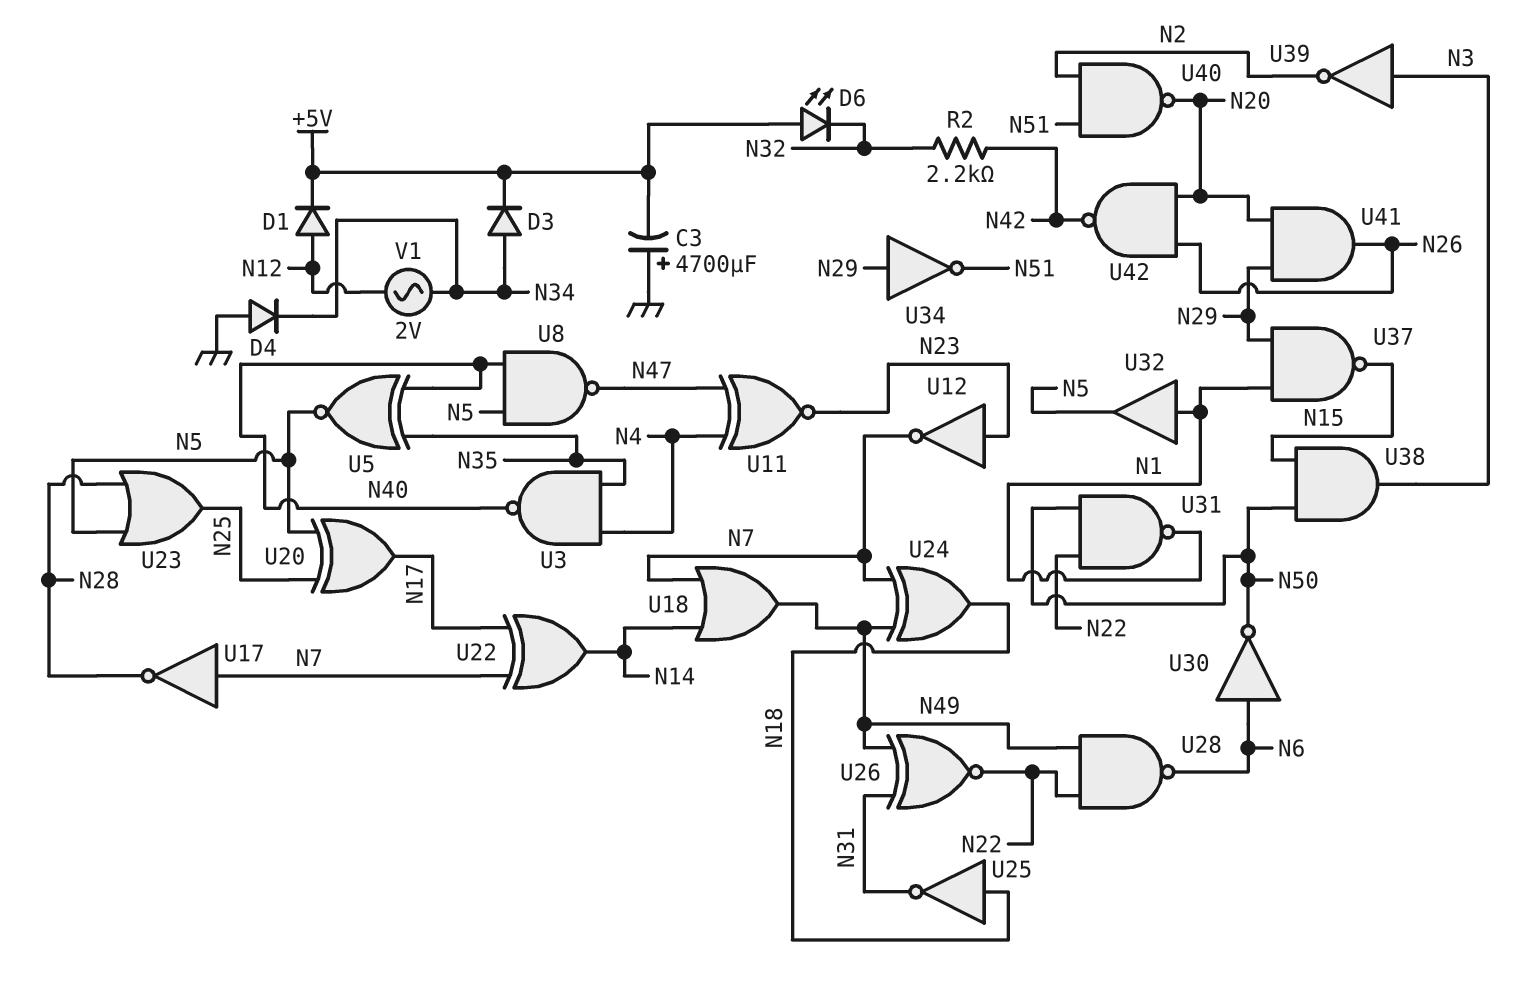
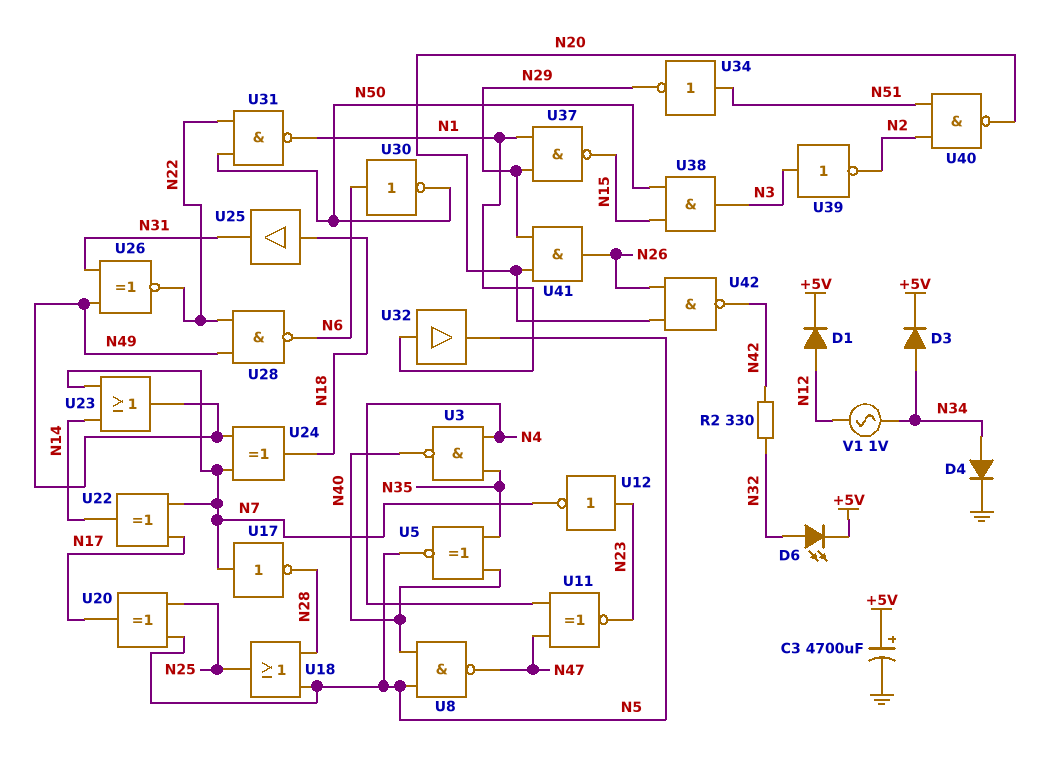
C3: 4700uF (plus GND, minus +5V) -> 4700uF (plus +5V, minus GND)
D4: diode (A GND, K N34) -> diode (A N34, K GND)
D6: LED (A +5V, K N32) -> LED (A N32, K +5V)
R2: 2.2k (N32, N42) -> 330 (N32, N42)
U18: OR (in N7, in N14, out N49) -> OR (in N5, in N28, out N25)
U23: OR (in N5, in N28, out N25) -> OR (in N7, in N14, out N49)
U25: NOT (in N18, out N31) -> buffer (in N18, out N31)
U34: NOT (in N29, out N51) -> NOT (in N51, out N29)
V1: AC 2V (N12, N34) -> AC 1V (N12, N34)

